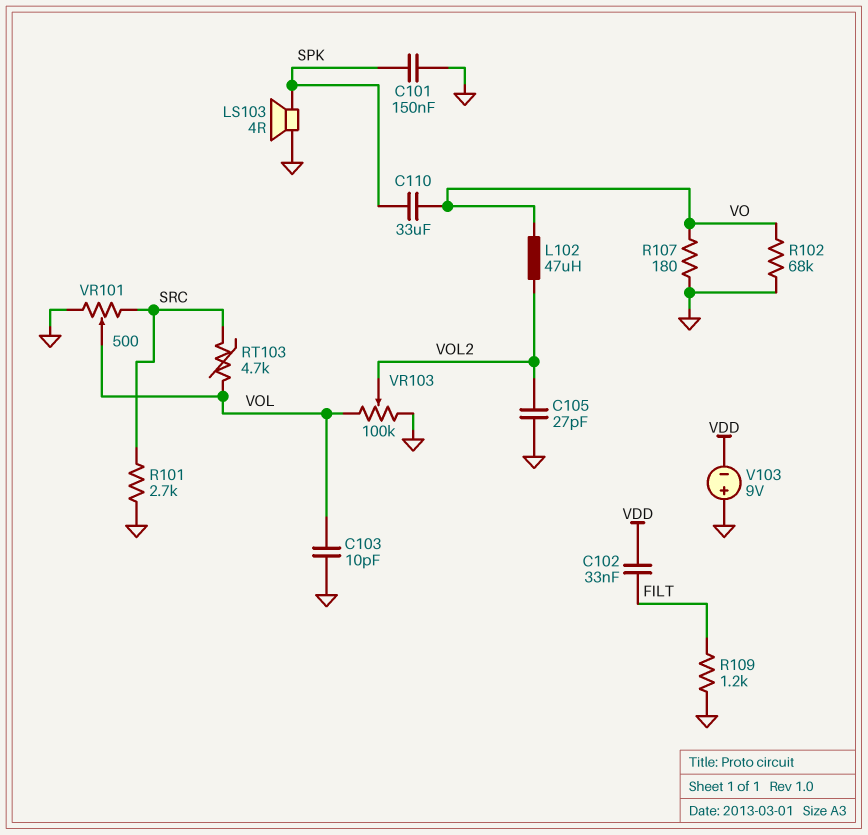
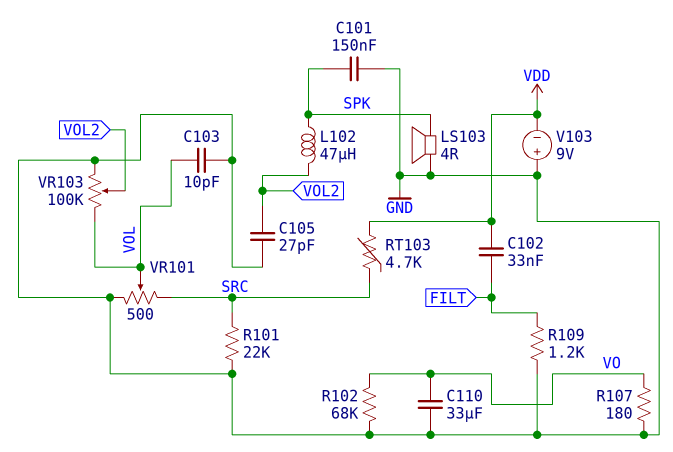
C110: 33uF (SPK, VO) -> 33uF (GND, VO)
L102: 47uH (VO, VOL2) -> 47uH (SPK, VOL2)
R101: 2.7k (GND, SRC) -> 22k (GND, SRC)
RT103: 4.7k (SRC, VOL) -> 4.7k (SRC, VDD)

